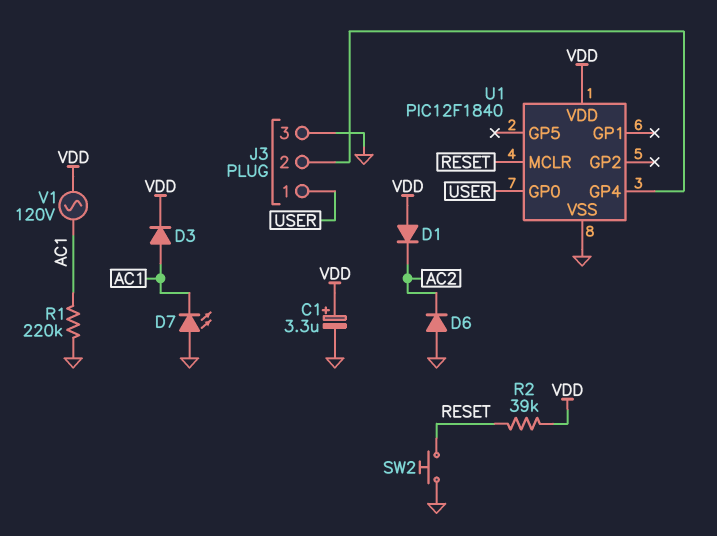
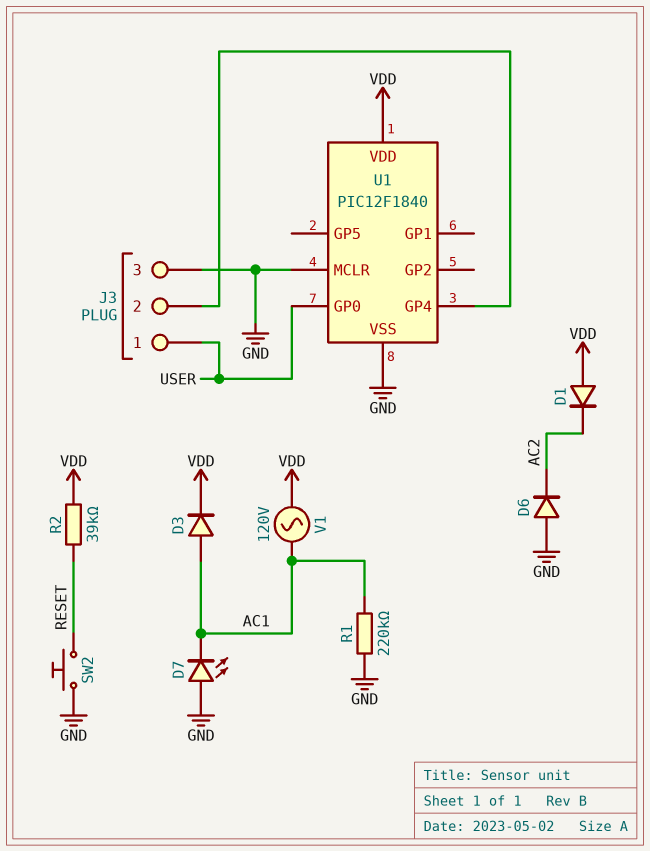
C1: 3.3uF (plus VDD, minus GND) -> none
U1 pin MCLR: RESET -> GND

